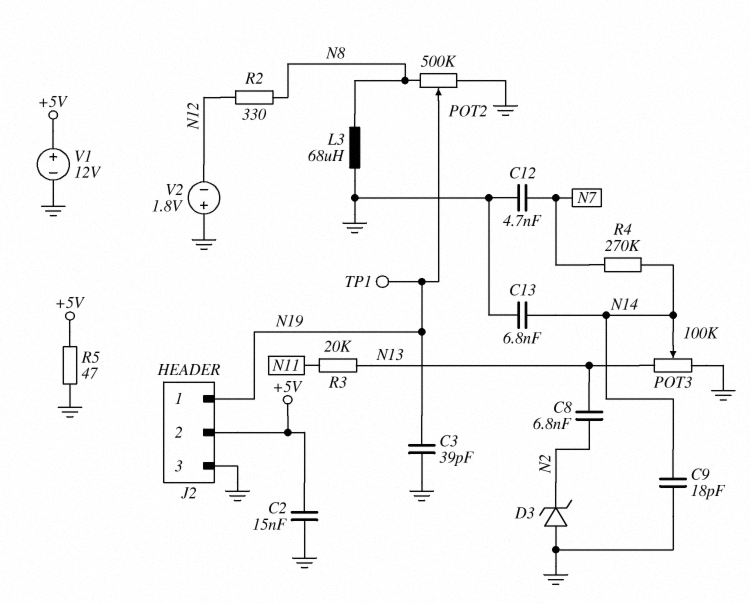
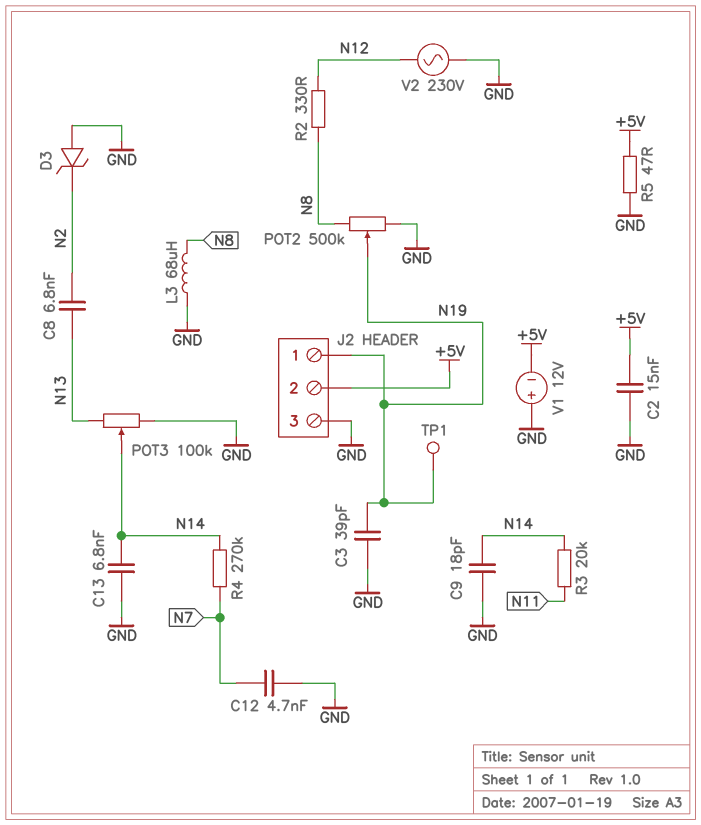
R3: 20k (N11, N13) -> 20k (N11, N14)
V1: 12V (plus +5V, minus GND) -> 12V (plus GND, minus +5V)
V2: 1.8V (plus GND, minus N12) -> AC 230V (GND, N12)

